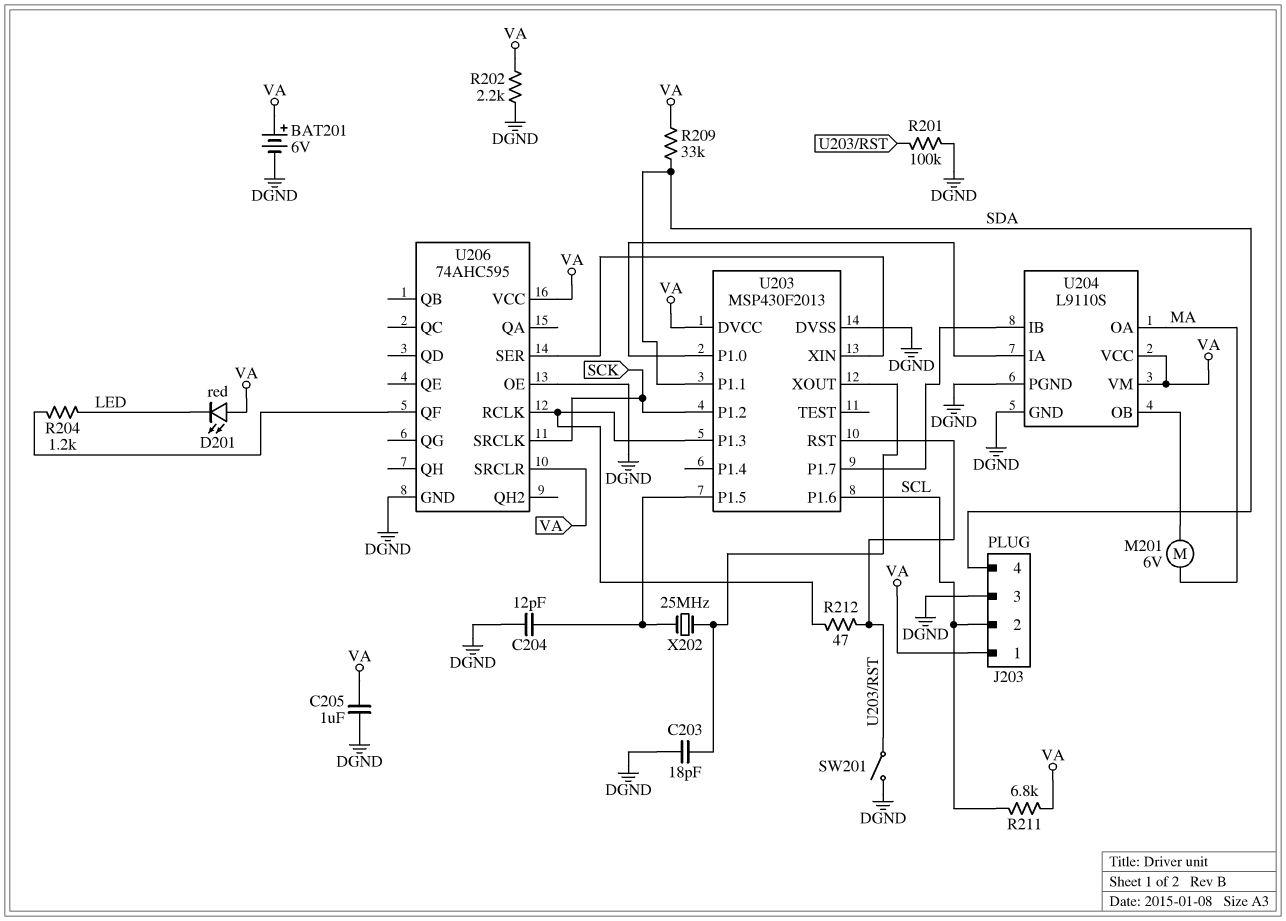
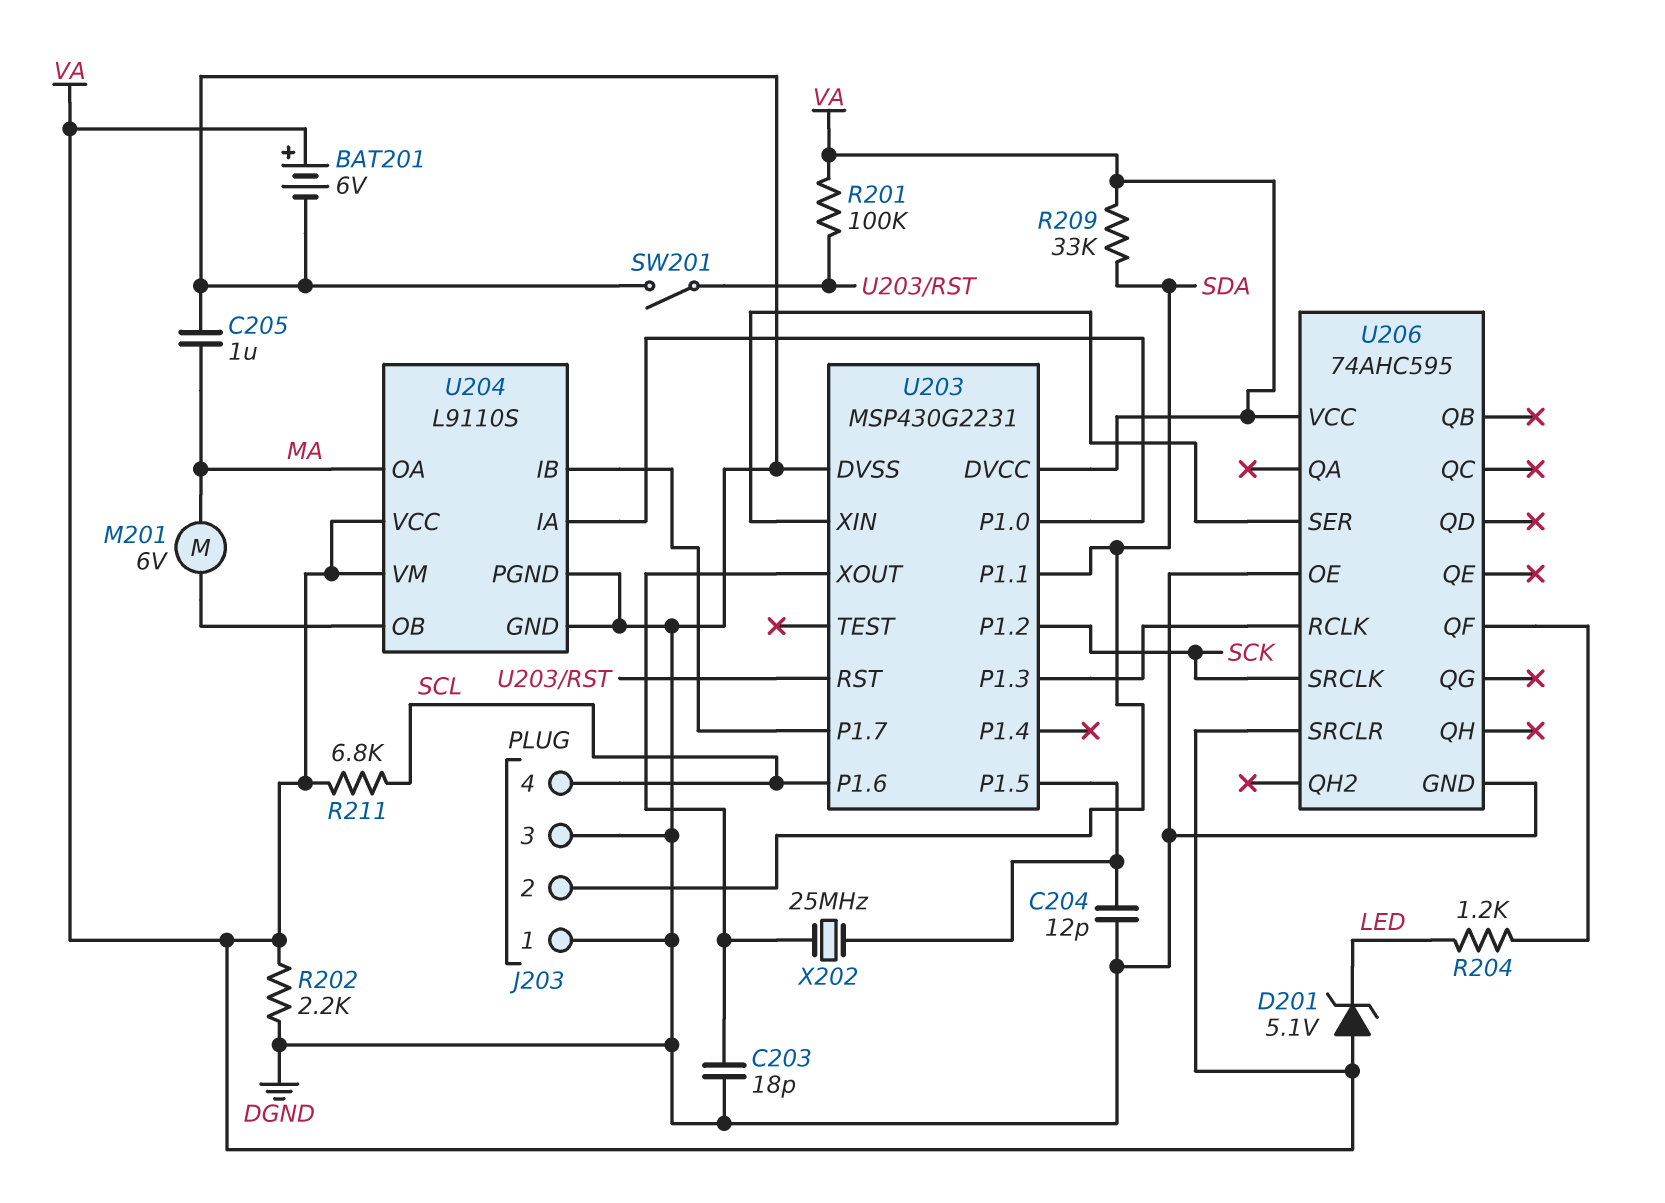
C205: 1uF (DGND, VA) -> 1uF (DGND, MA)
D201: LED red (A VA, K LED) -> zener 5.1V (A VA, K LED)
J203 pin 1: VA -> DGND
J203 pin 2: SCL -> SDA
J203 pin 4: SDA -> SCL
R201: 100k (DGND, U203/RST) -> 100k (U203/RST, VA)
R212: 47 (U203/P1.3, U203/RST) -> none
U203: MSP430F2013 -> MSP430G2231

